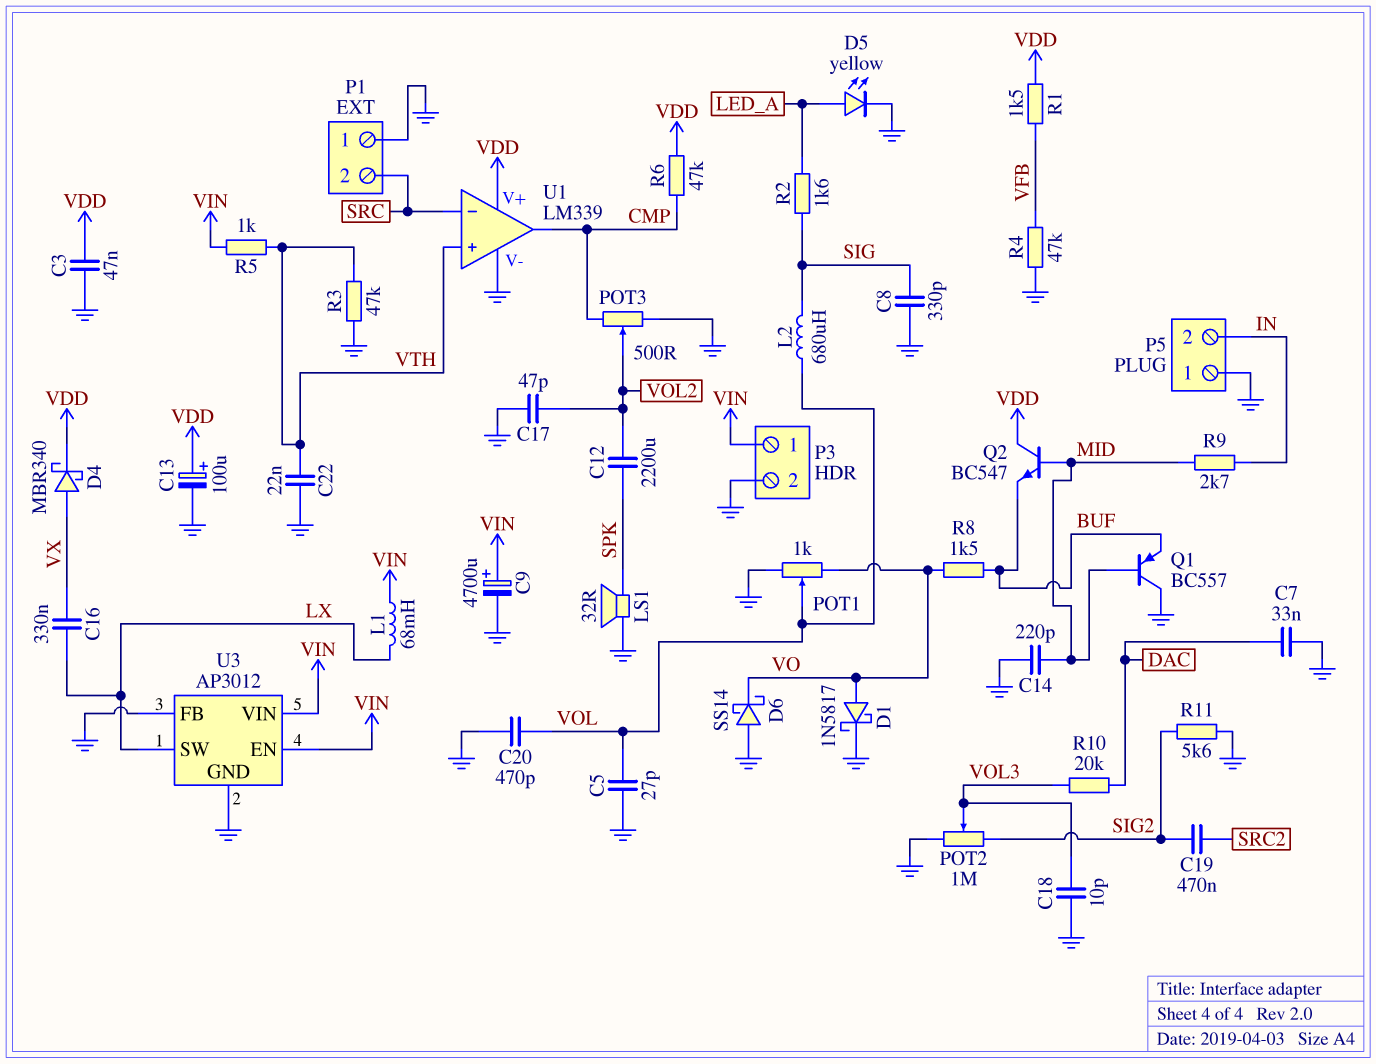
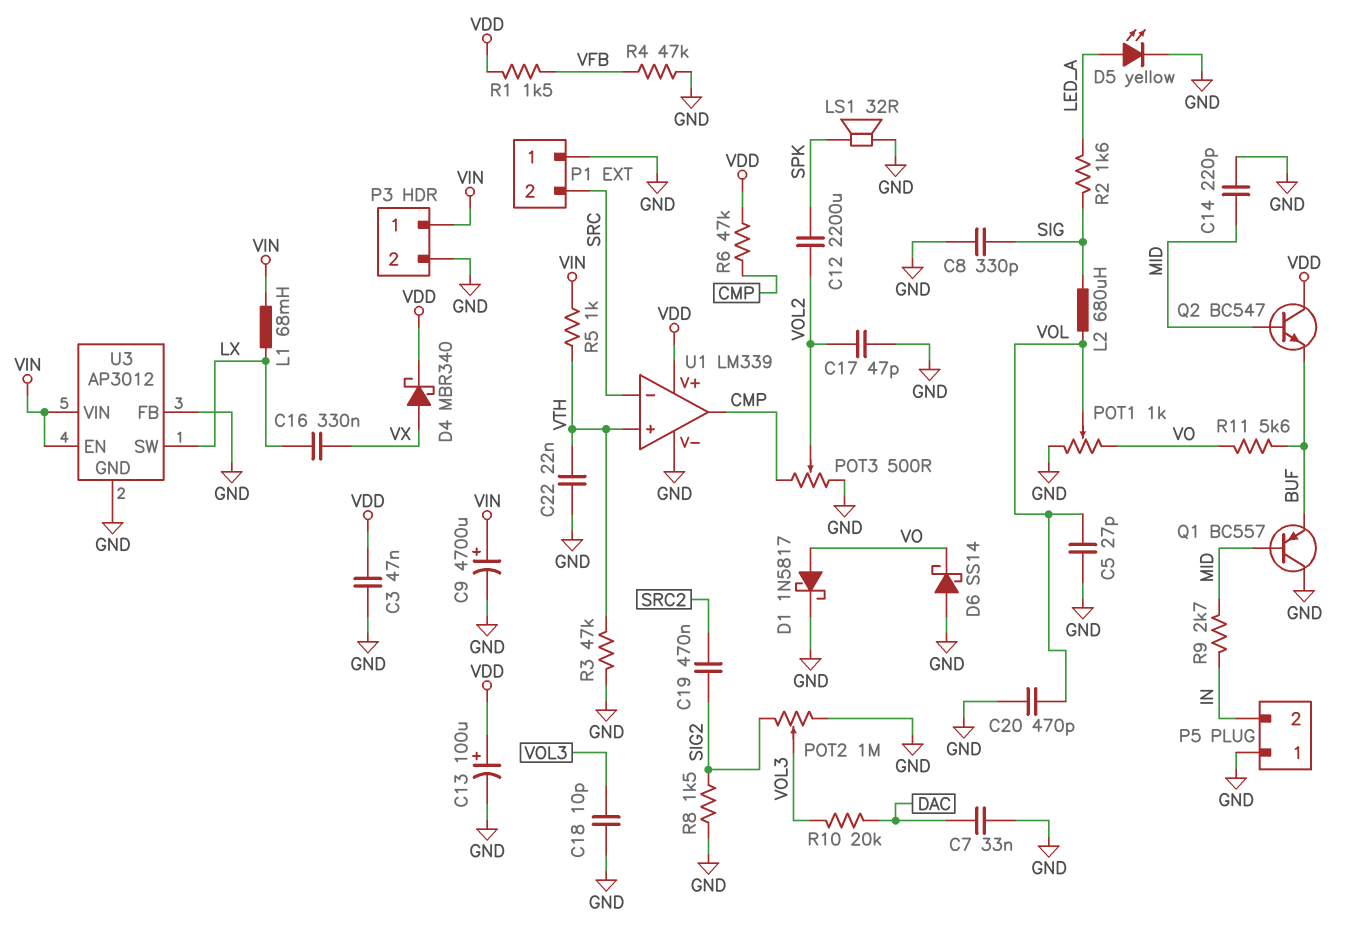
R8: 1.5k (BUF, VO) -> 1.5k (GND, SIG2)
R11: 5.6k (GND, SIG2) -> 5.6k (BUF, VO)

